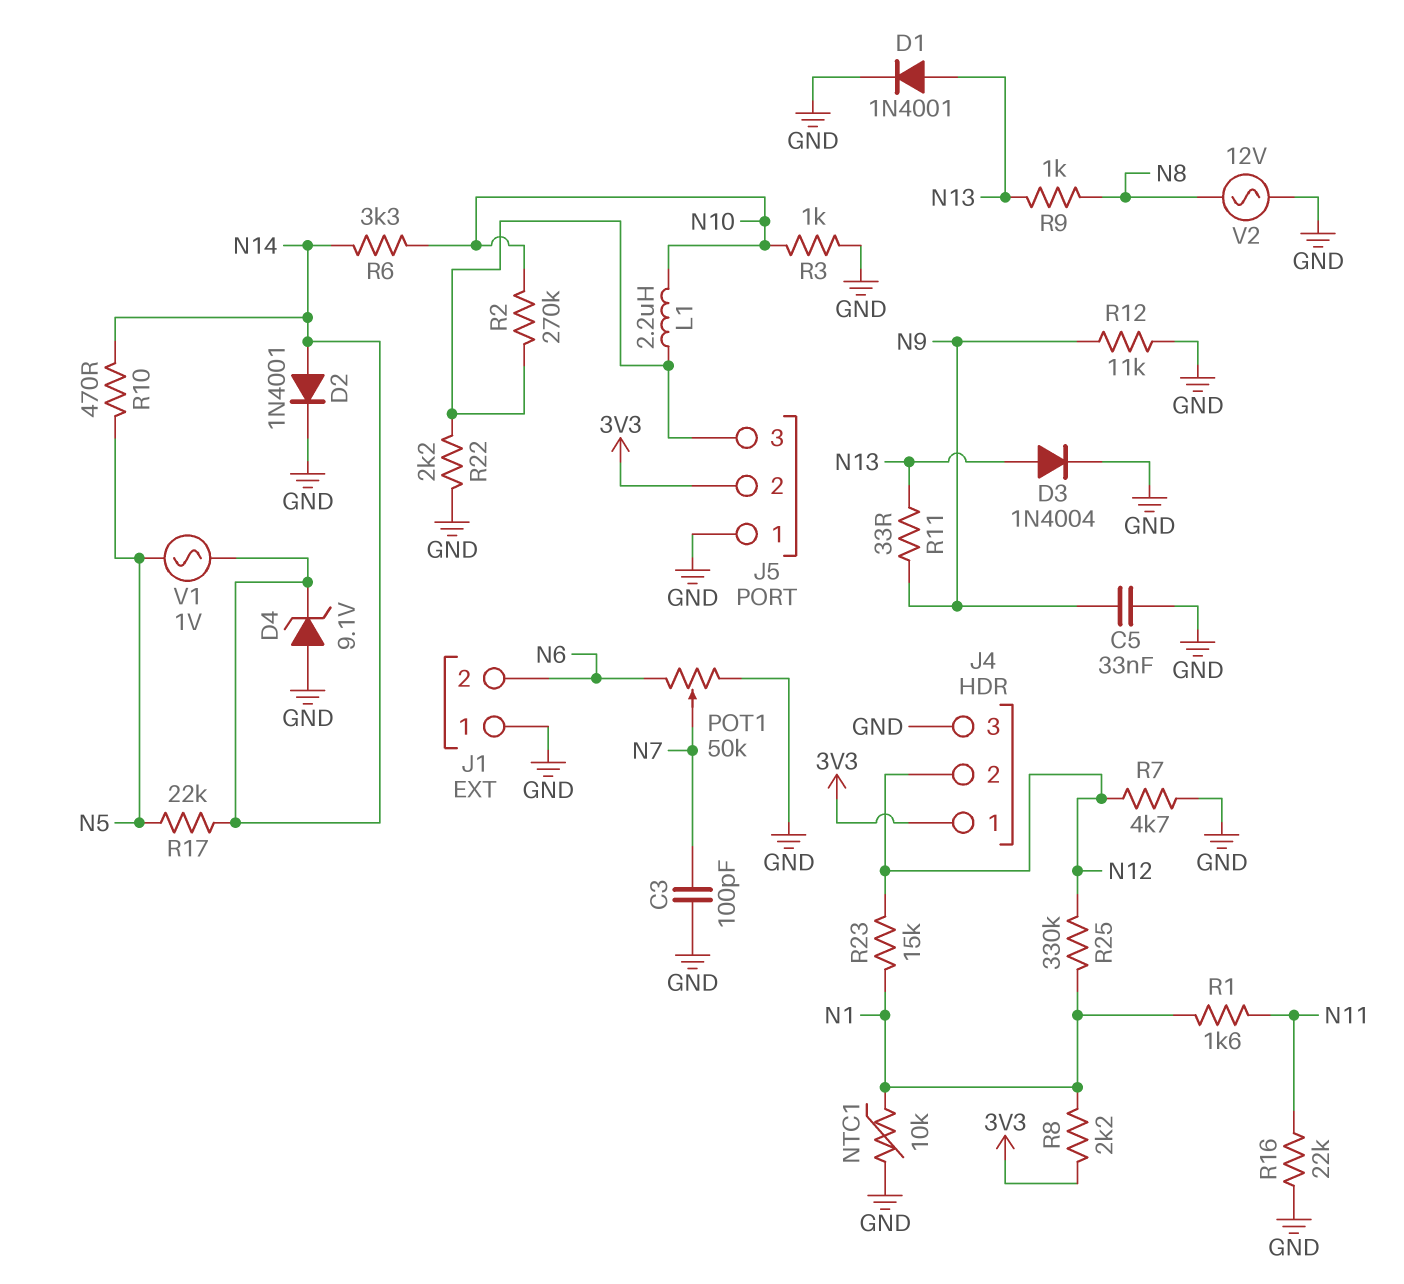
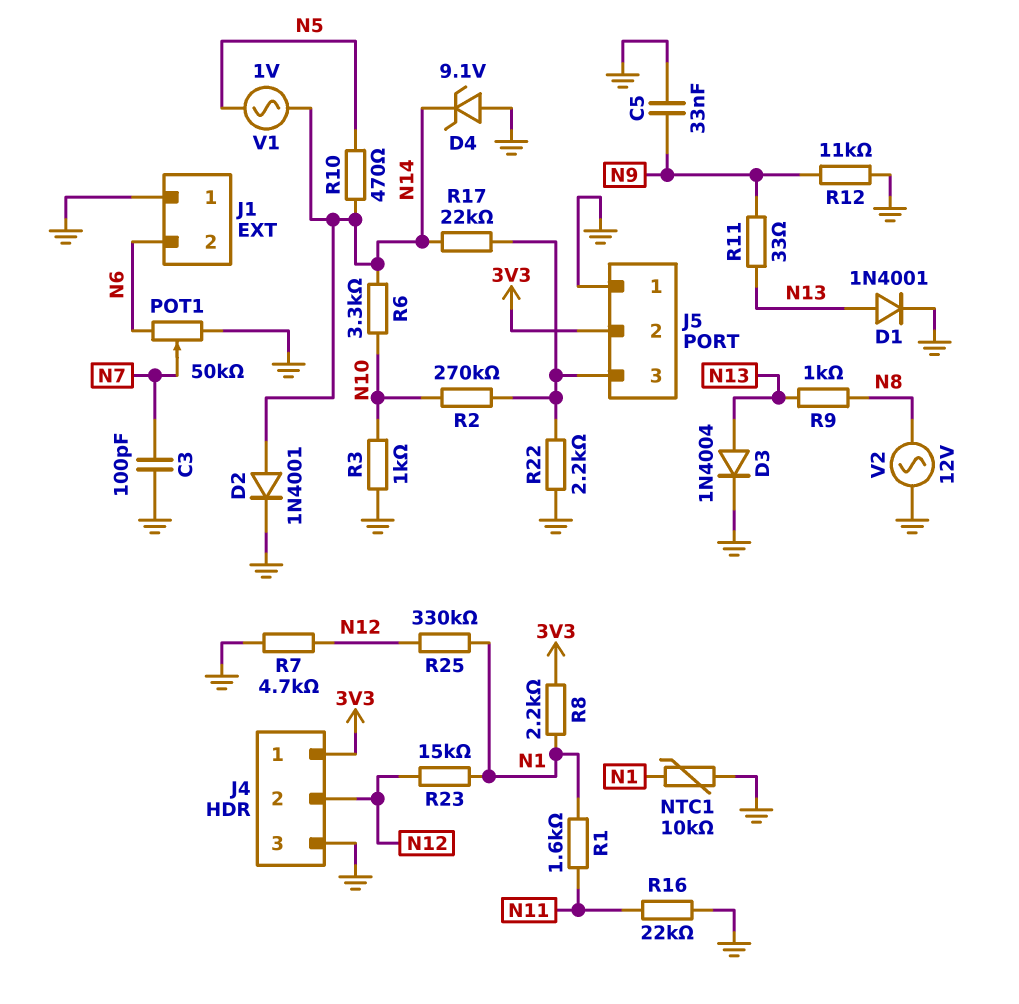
L1: 2.2uH (J5/3, N10) -> none
R17: 22k (N5, N14) -> 22k (J5/3, N14)

